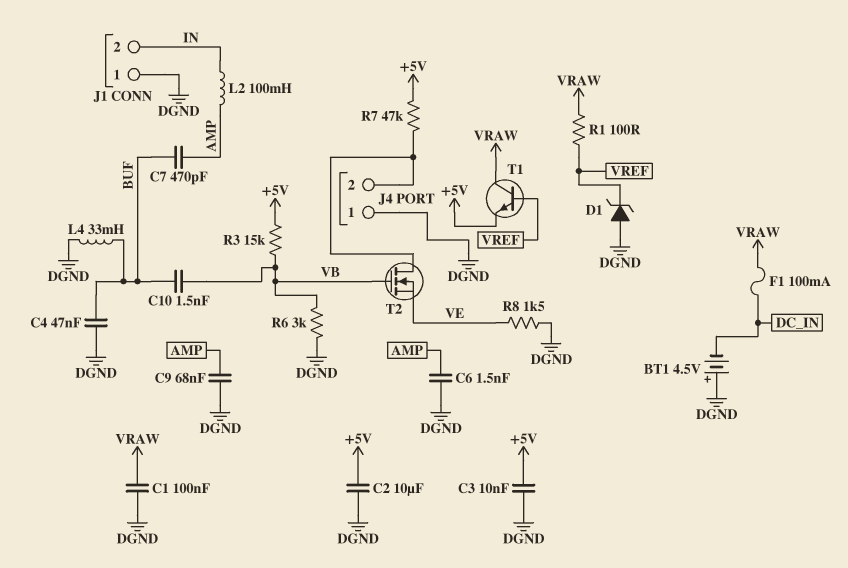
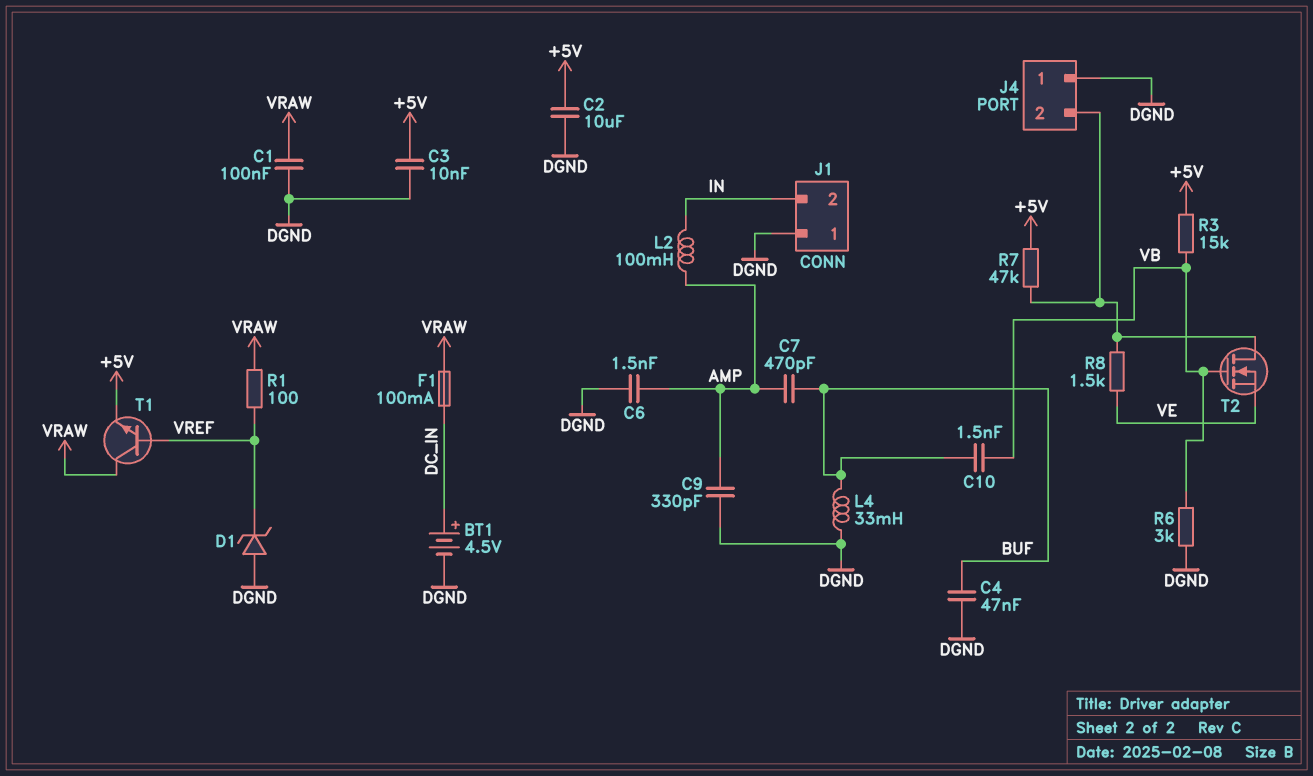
BT1: 4.5V (plus DGND, minus DC_IN) -> 4.5V (plus DC_IN, minus DGND)
C9: 68nF (AMP, DGND) -> 330pF (AMP, DGND)
R8: 1.5k (DGND, VE) -> 1.5k (J4/2, VE)

